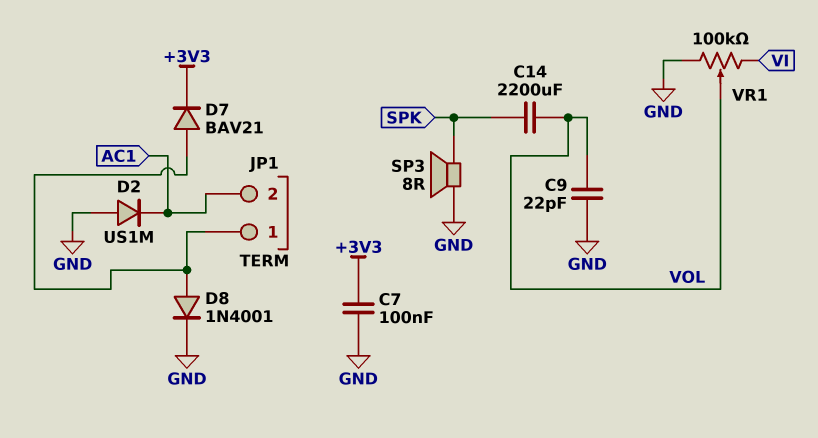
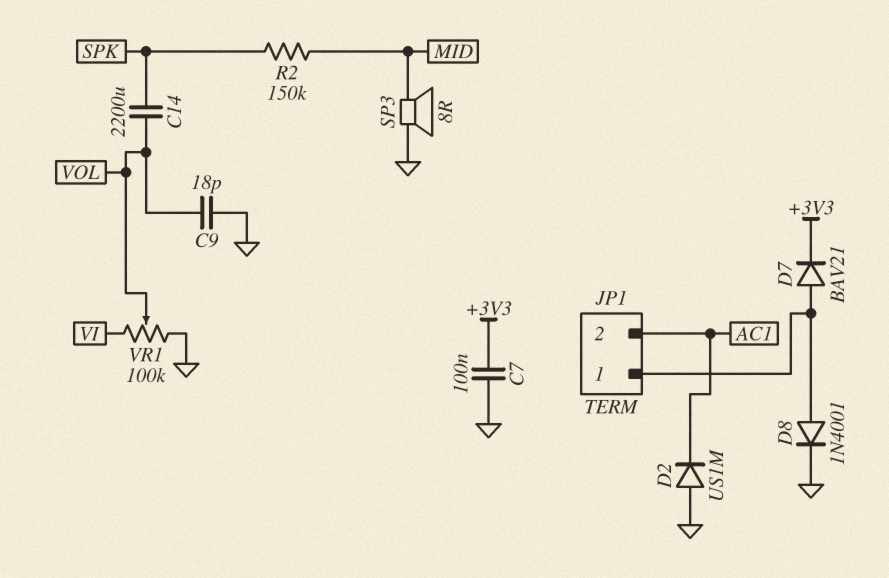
C9: 22pF (GND, VOL) -> 18pF (GND, VOL)
R2: none -> 150k (MID, SPK)
SP3: speaker 8R (GND, SPK) -> speaker 8R (GND, MID)

